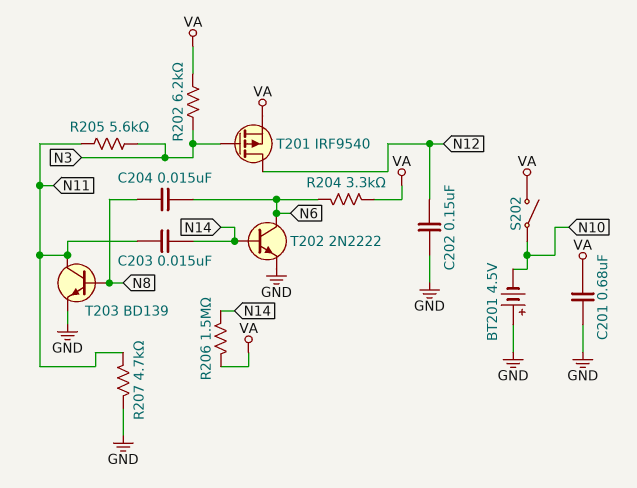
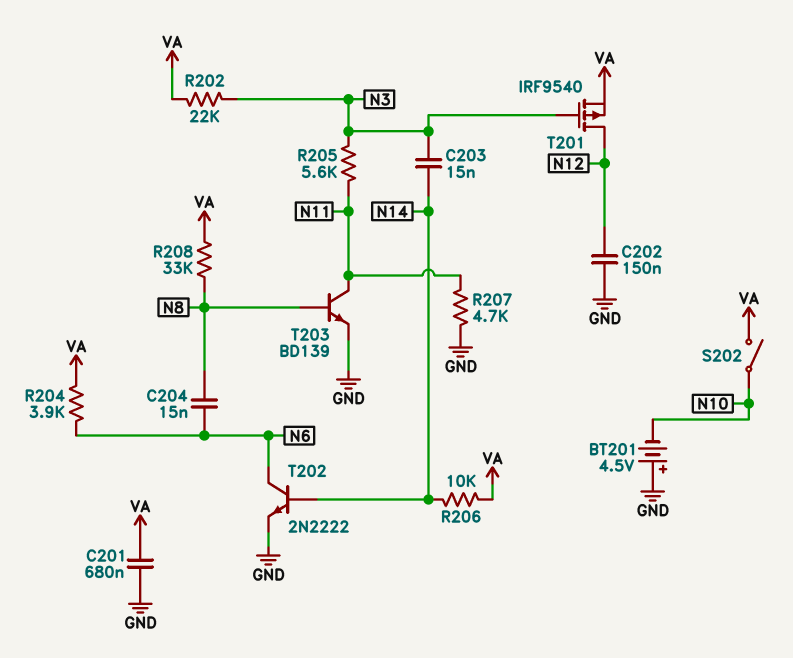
C203: 15nF (N11, N14) -> 15nF (N3, N14)
R202: 6.2k (N3, VA) -> 22k (N3, VA)
R204: 3.3k (N6, VA) -> 3.9k (N6, VA)
R206: 1.5M (N14, VA) -> 10k (N14, VA)
R208: none -> 33k (N8, VA)

